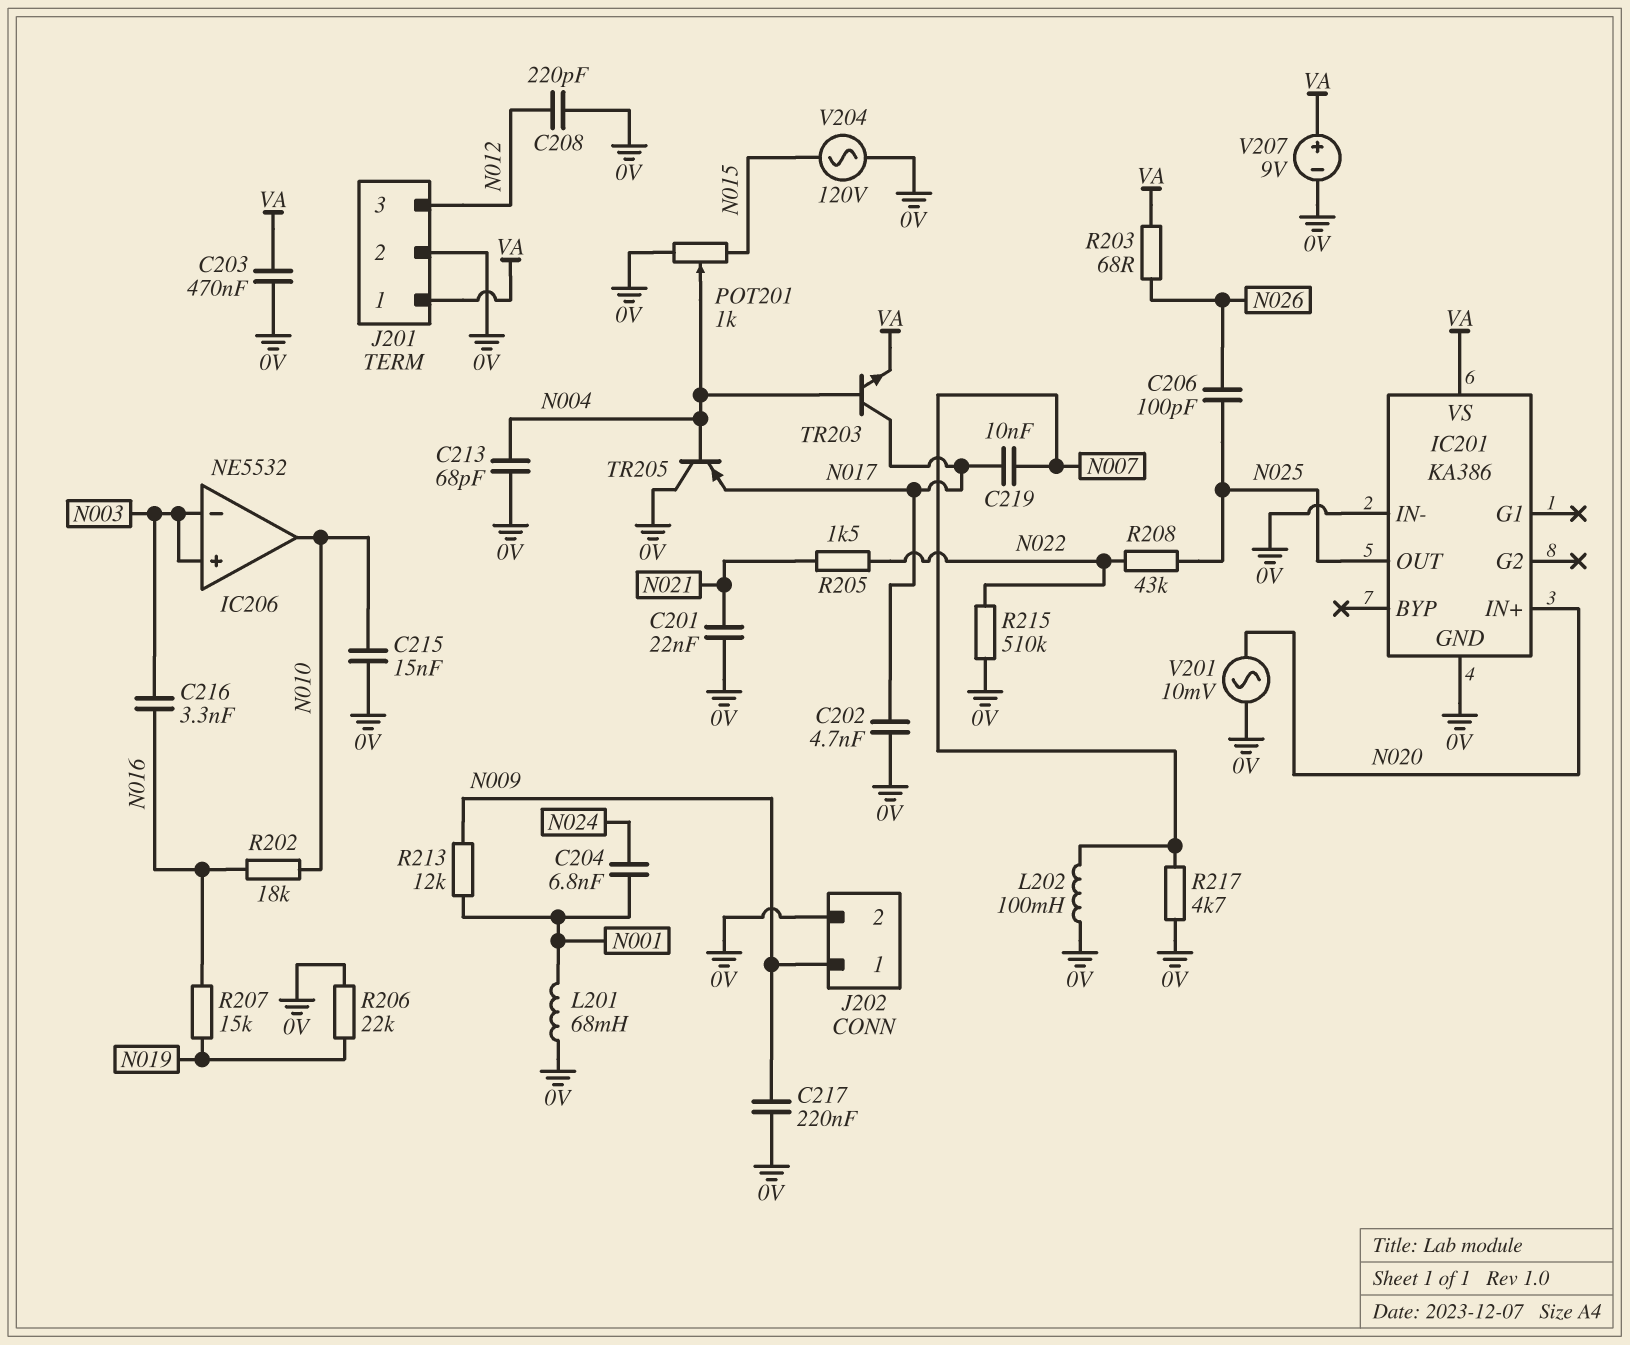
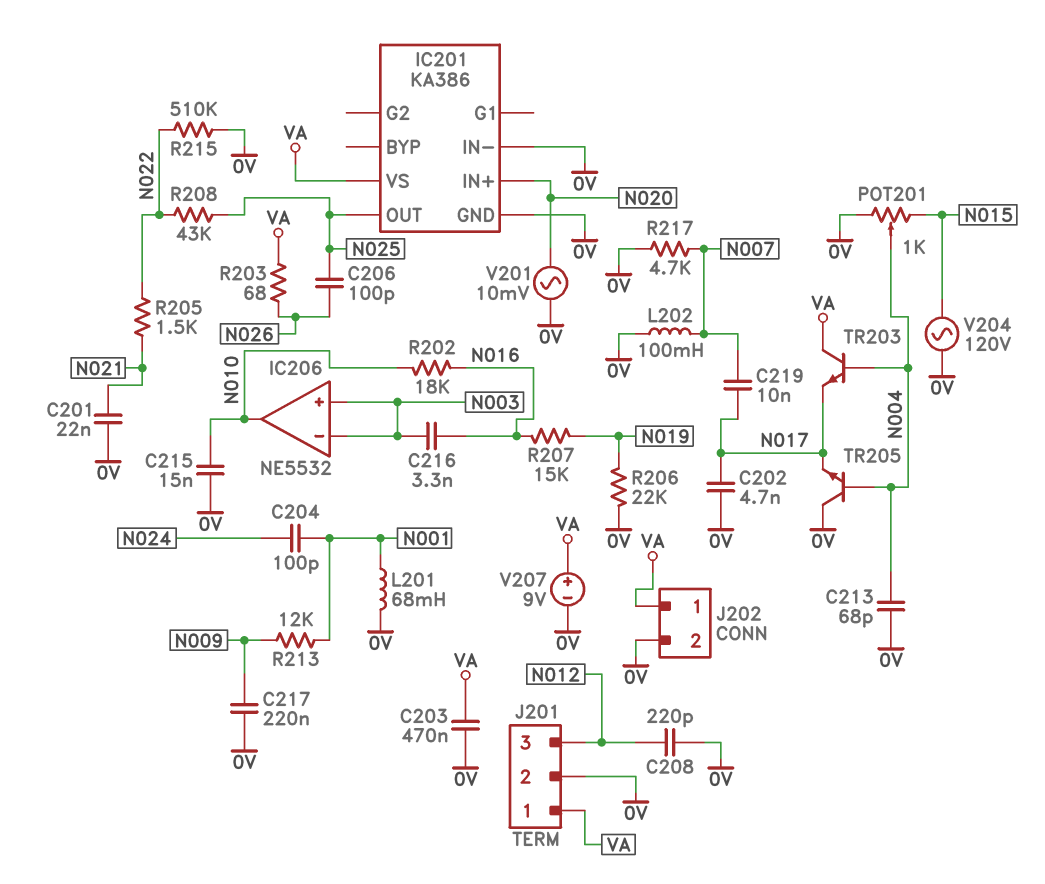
C204: 6.8nF (N001, N024) -> 100pF (N001, N024)
J202 pin 1: N009 -> VA
TR203: NPN (B N004, C N017, E VA) -> NPN (B N004, C VA, E N017)
TR205: PNP (B N004, C 0V, E N017) -> NPN (B N004, C 0V, E N017)

